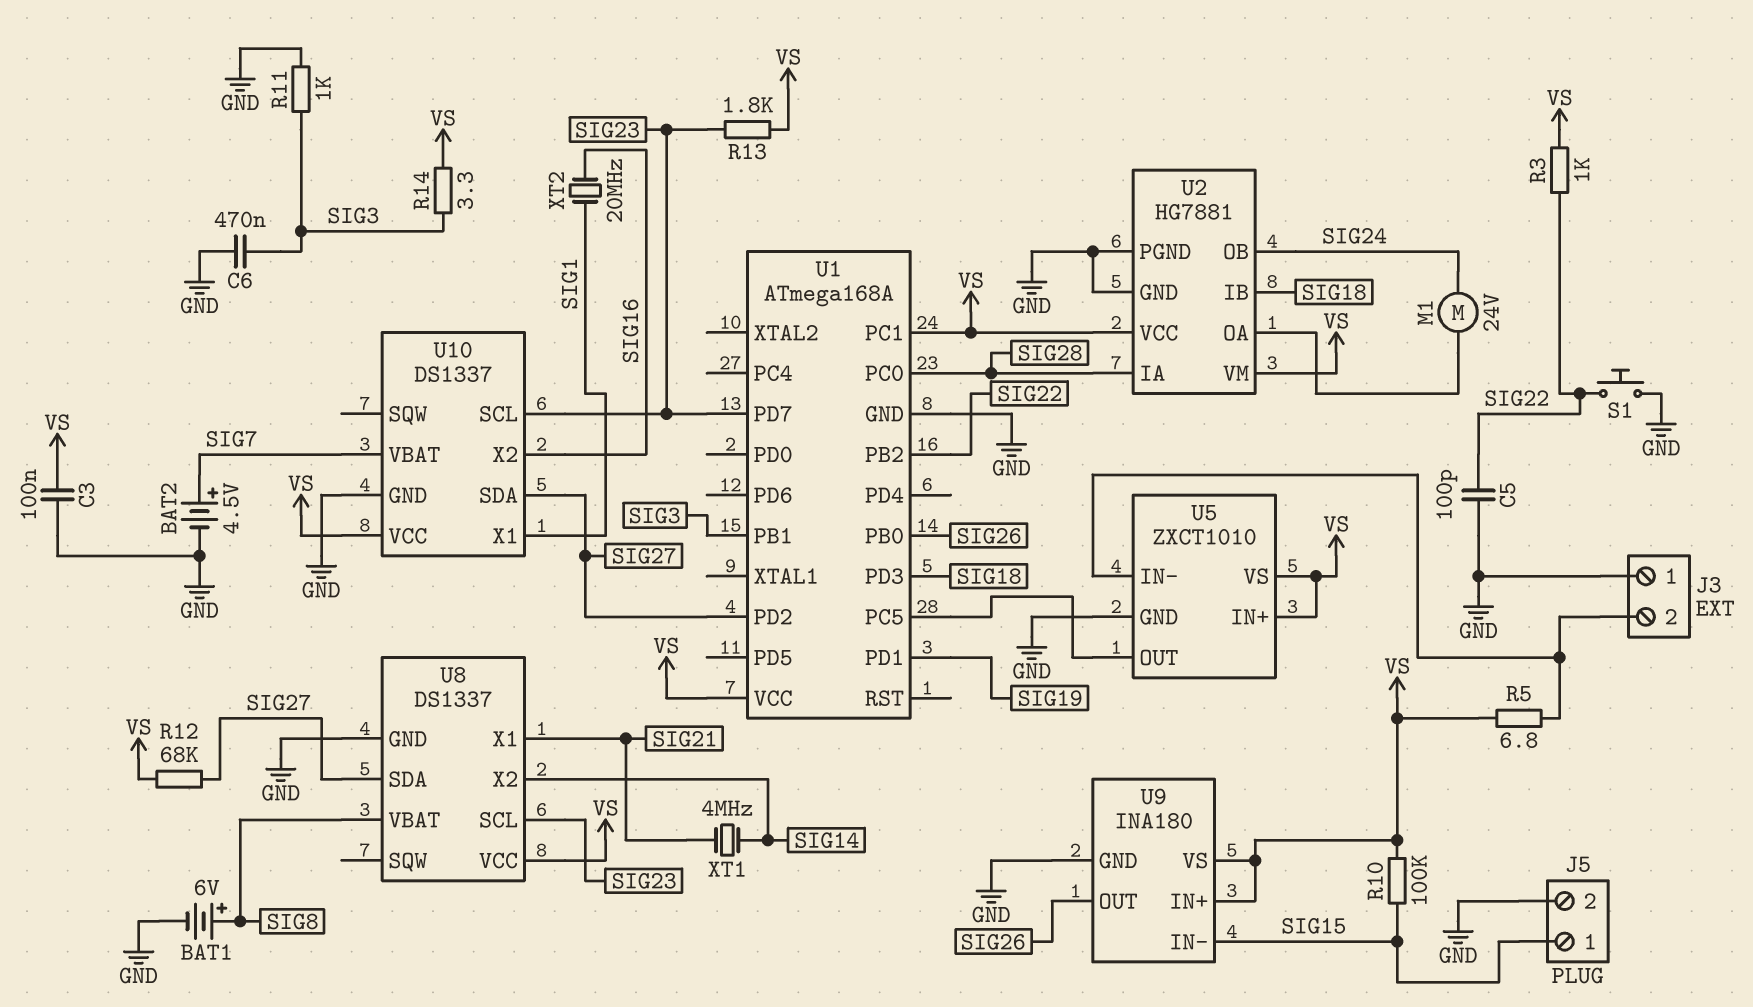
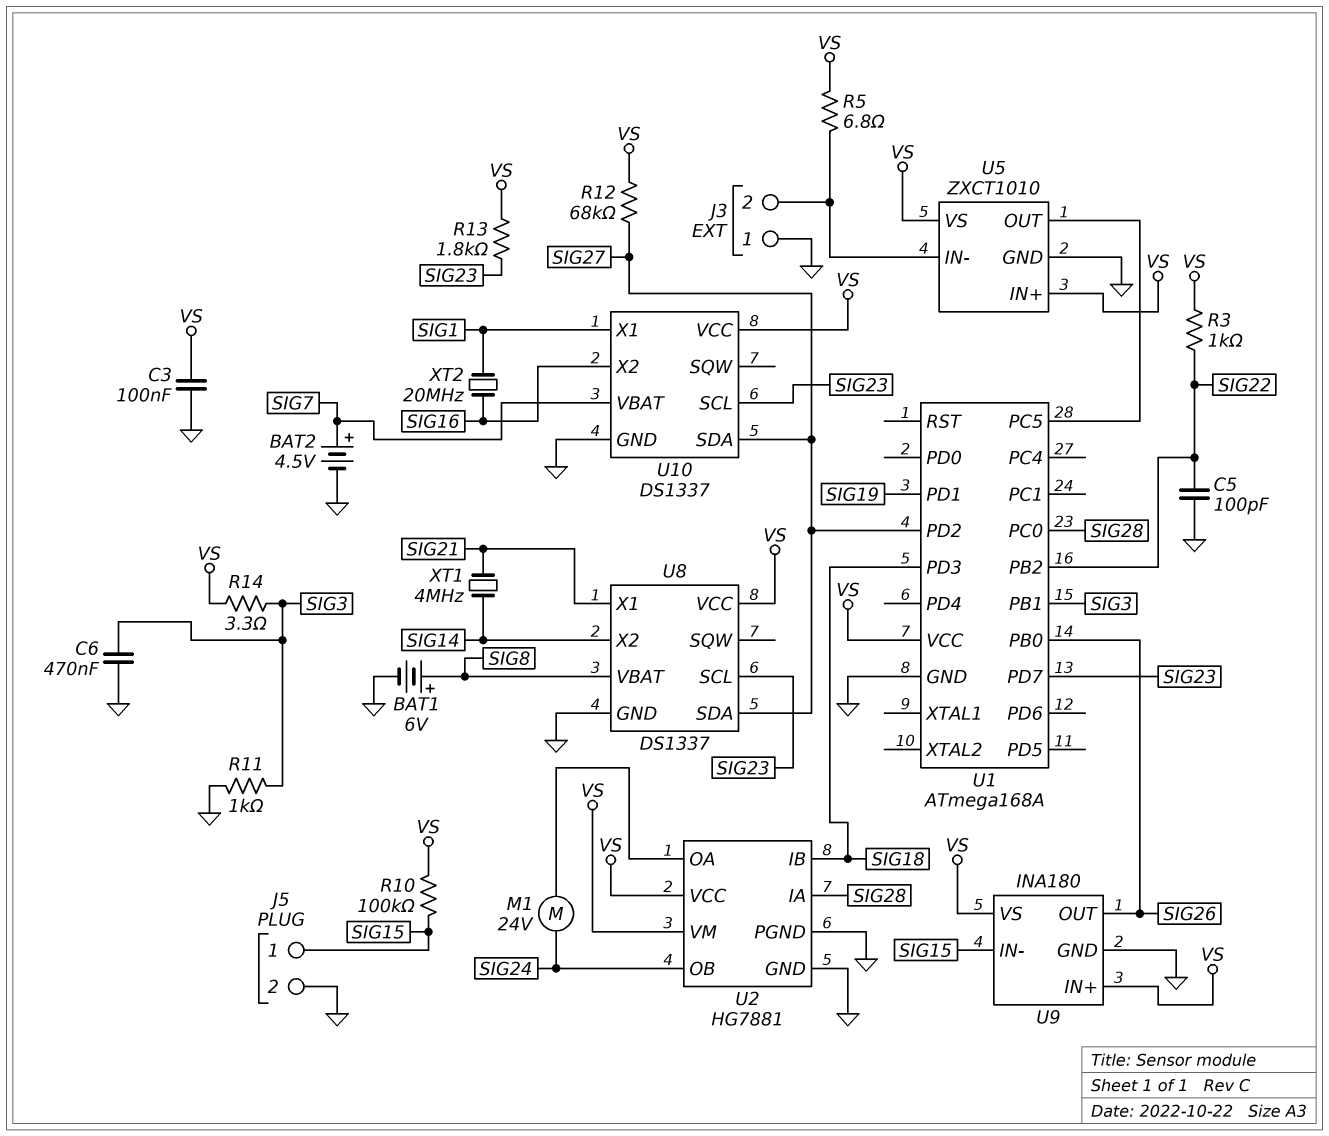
S1: button (GND, SIG22) -> none
U1 pin PC1: VS -> none

